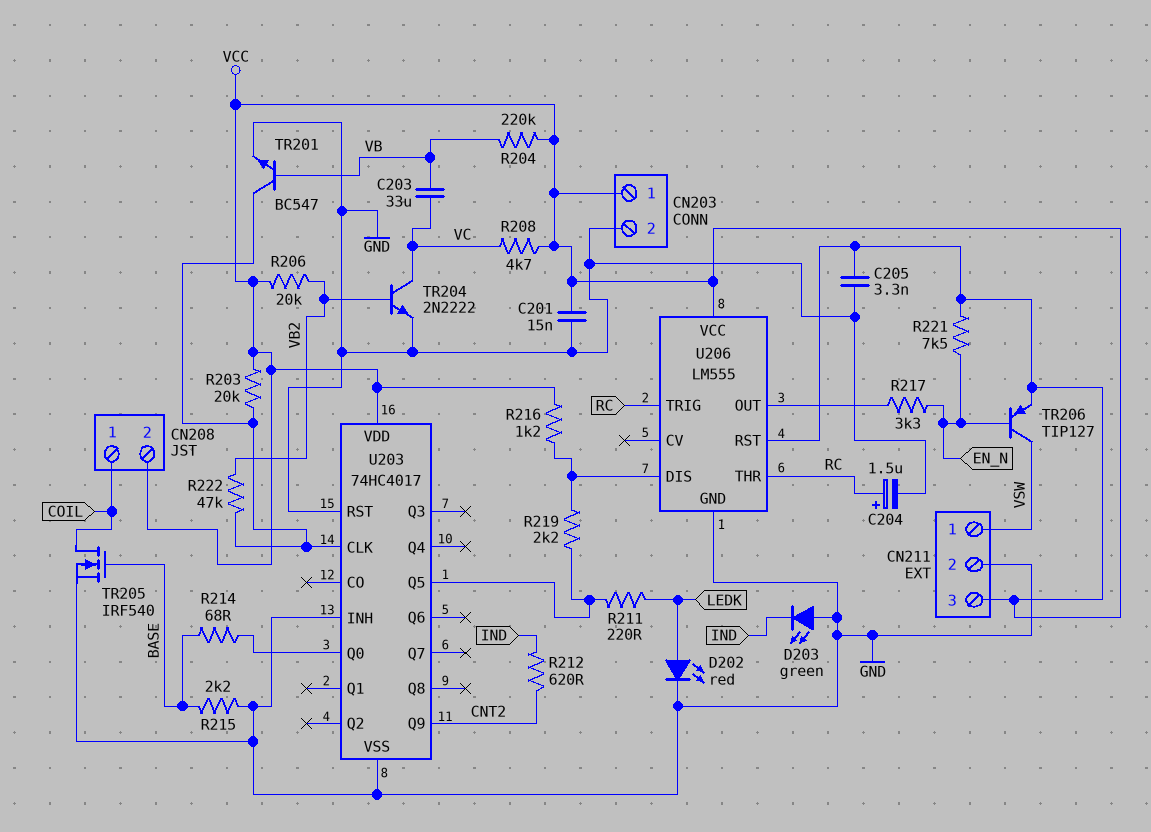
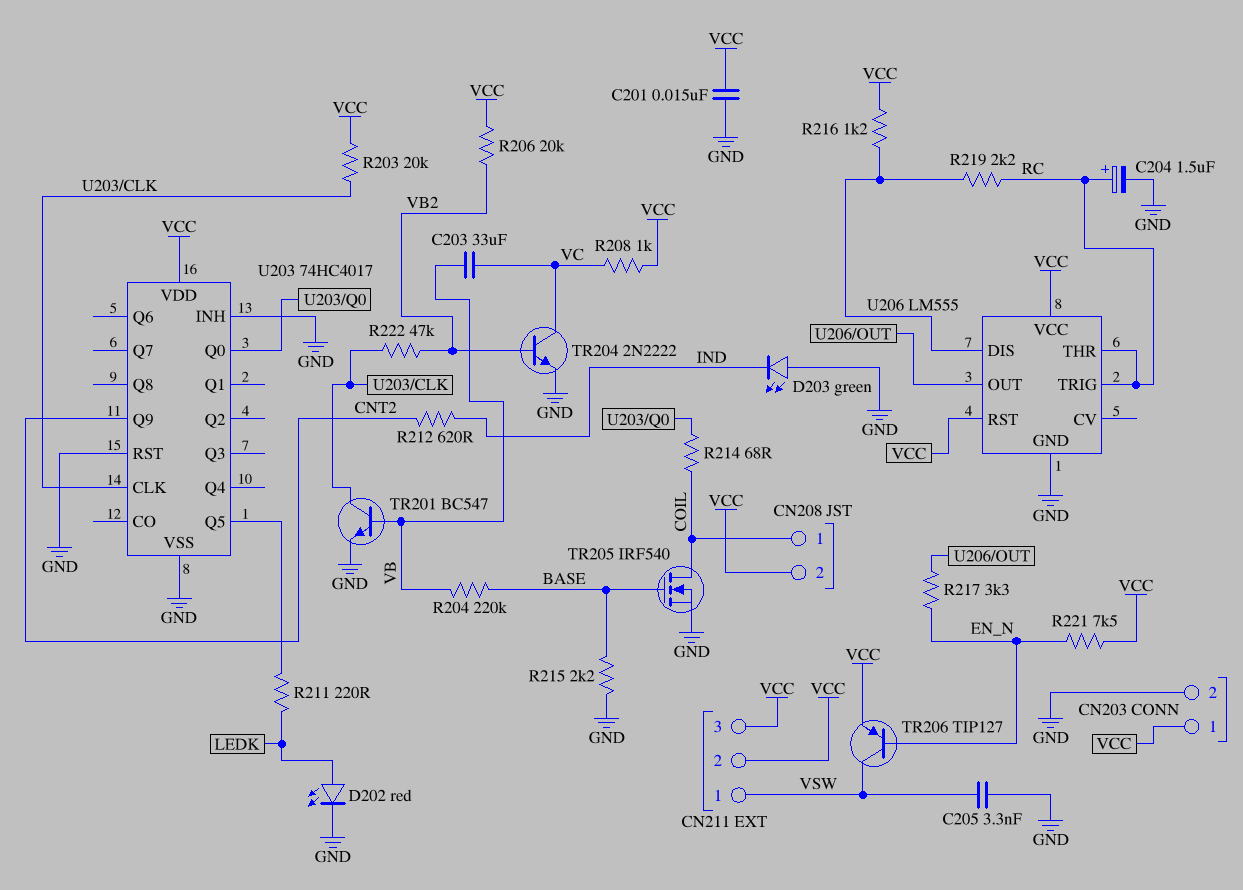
C205: 3.3nF (GND, VCC) -> 3.3nF (GND, VSW)
CN211 pin 2: GND -> VCC
R204: 220k (VB, VCC) -> 220k (BASE, VB)
R208: 4.7k (VC, VCC) -> 1k (VC, VCC)
R214: 68 (BASE, U203/Q0) -> 68 (COIL, U203/Q0)
R219: 2.2k (U203/Q5, U206/DIS) -> 2.2k (RC, U206/DIS)

